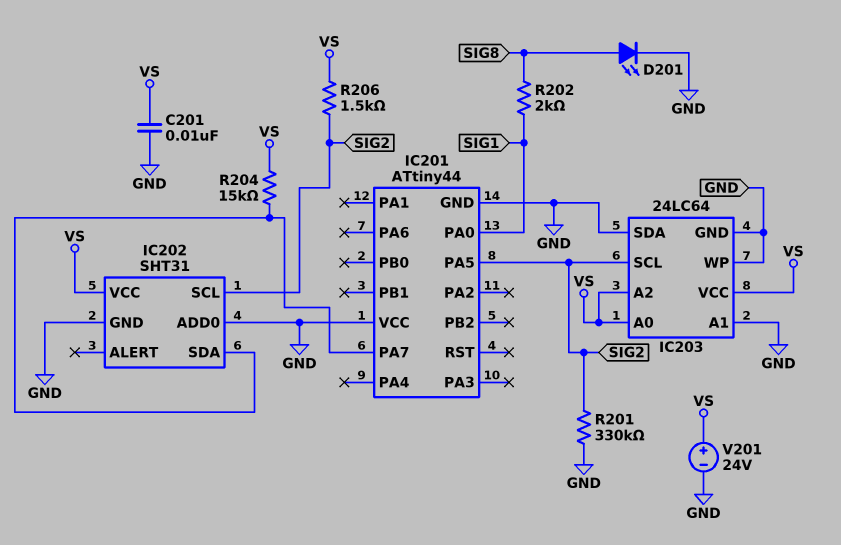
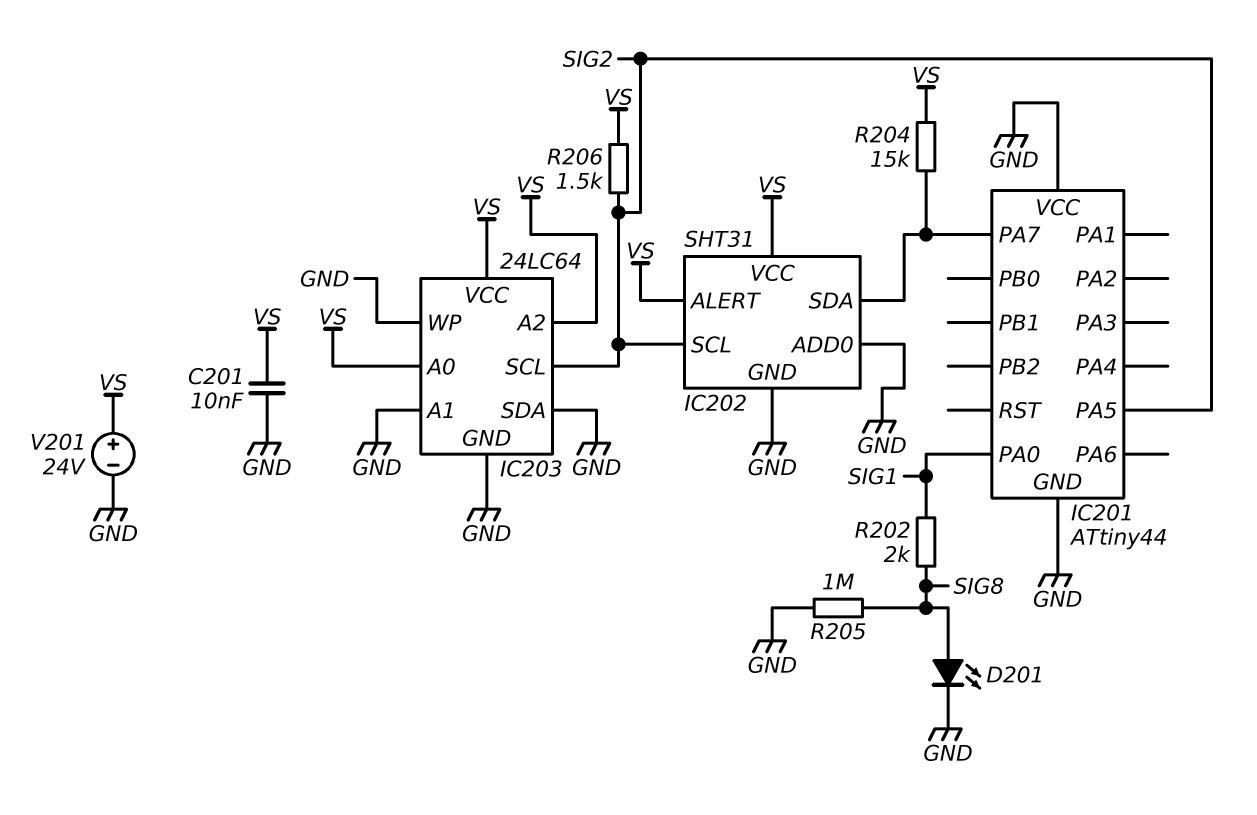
IC202 pin ALERT: none -> VS
R201: 330k (GND, SIG2) -> none
R205: none -> 1M (GND, SIG8)

